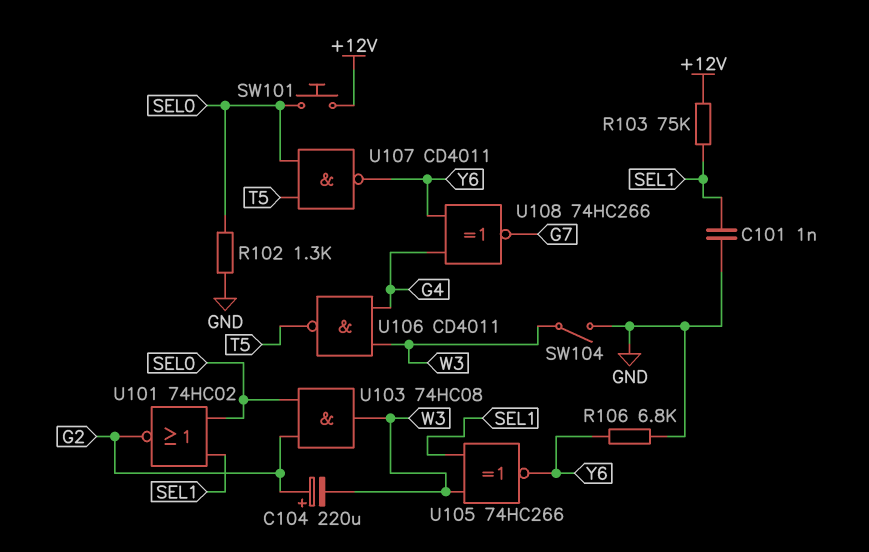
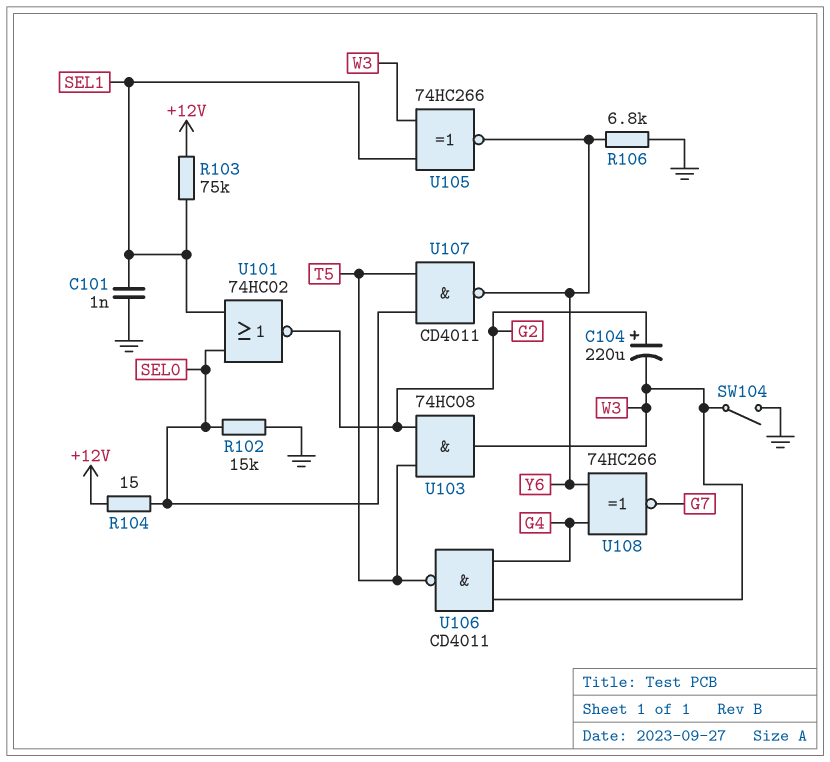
R102: 1.3k (GND, SEL0) -> 15k (GND, SEL0)
R104: none -> 15 (+12V, SEL0)
SW101: button (+12V, SEL0) -> none
U103: AND 74HC08 (in G2, in SEL0, out W3) -> AND 74HC08 (in G2, in T5, out W3)

